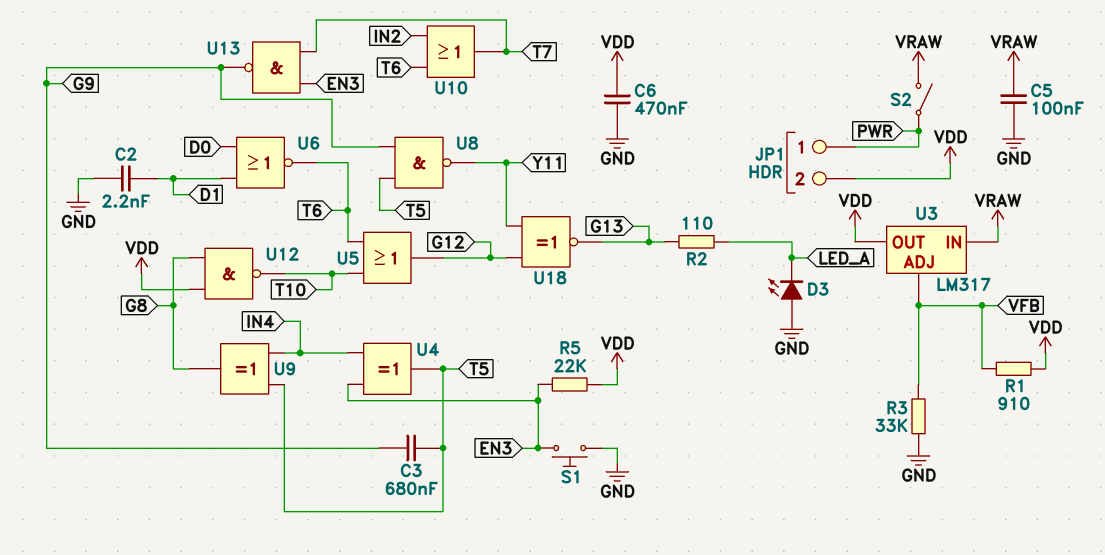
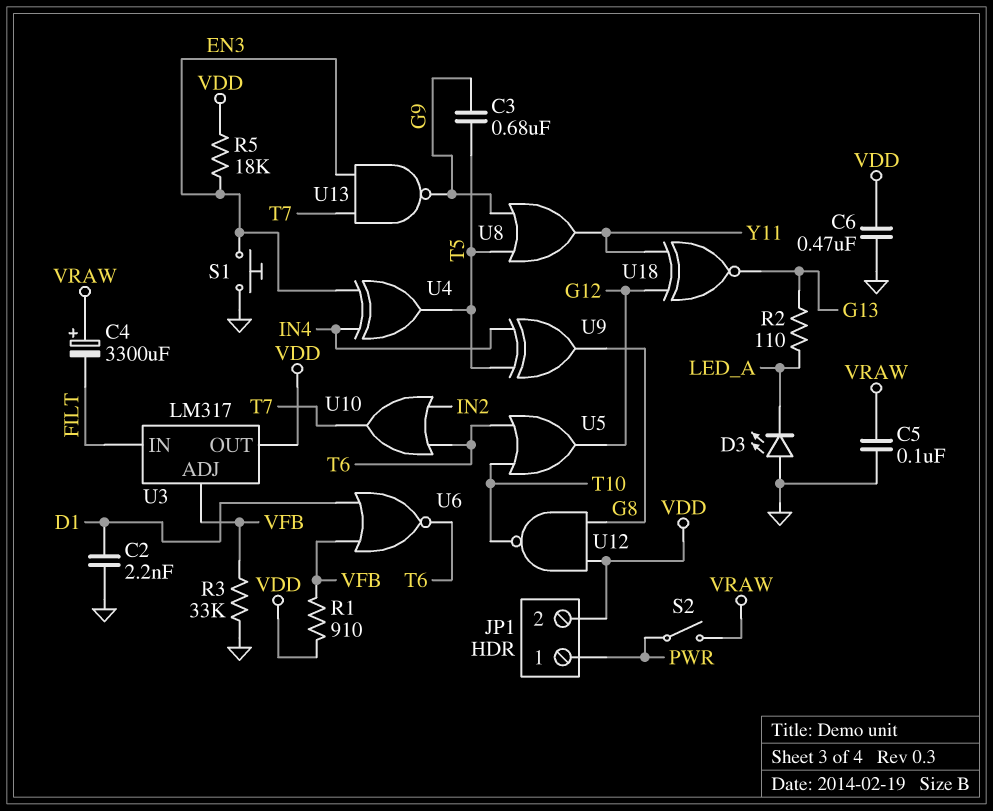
C4: none -> 3300uF (plus VRAW, minus FILT)
R5: 22k (EN3, VDD) -> 18k (EN3, VDD)
U3 pin IN: VRAW -> FILT
U6: NOR (in D0, in D1, out T6) -> NOR (in D1, in VFB, out T6)
U8: NAND (in G9, in T5, out Y11) -> OR (in G9, in T5, out Y11)

